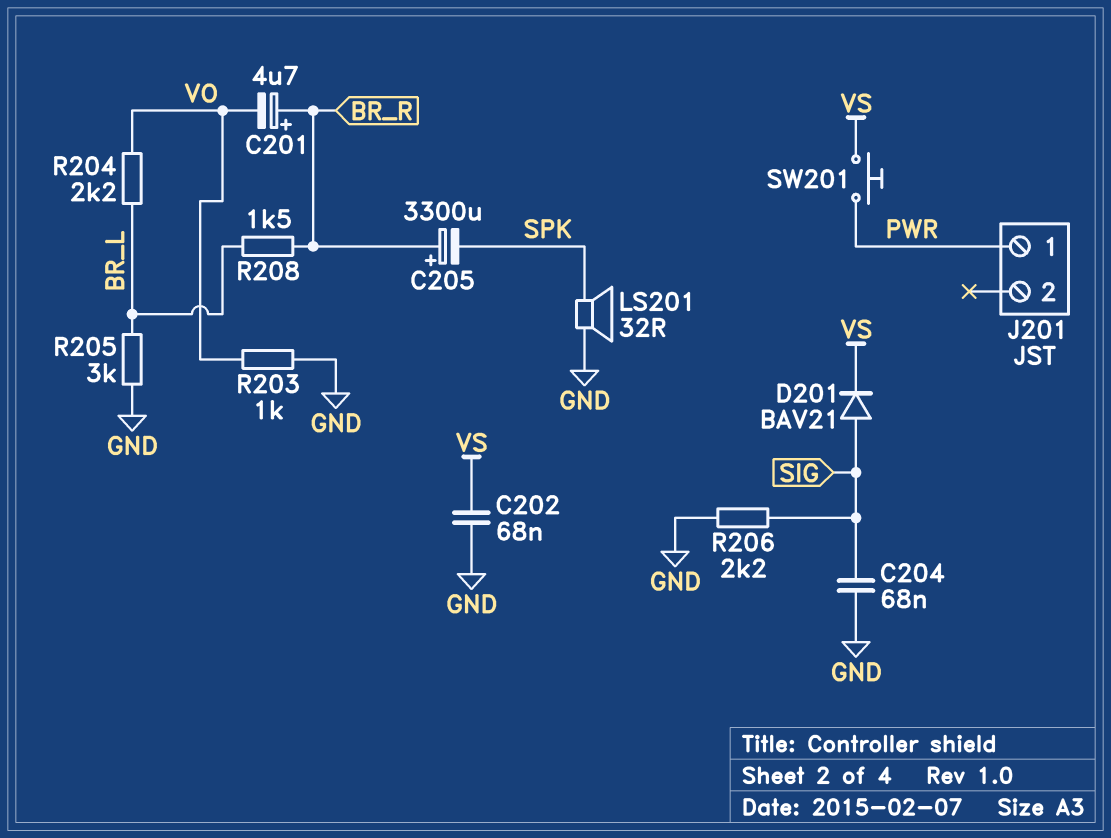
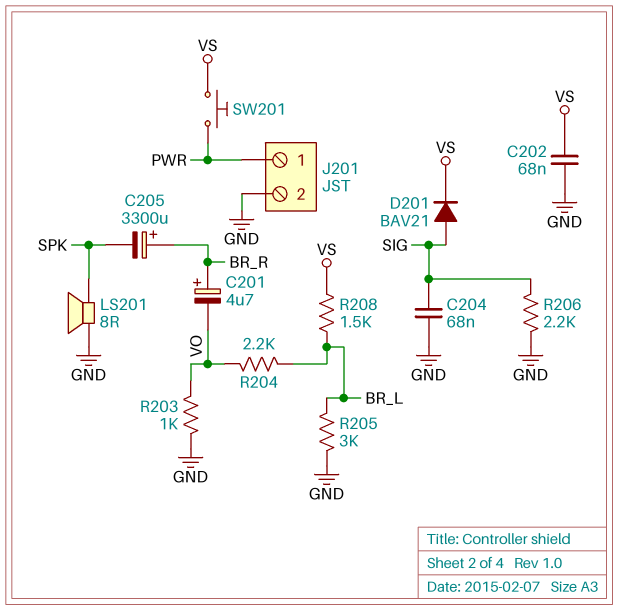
J201 pin 2: none -> GND
LS201: speaker 32R (GND, SPK) -> speaker 8R (GND, SPK)
R208: 1.5k (BR_L, BR_R) -> 1.5k (BR_L, VS)

